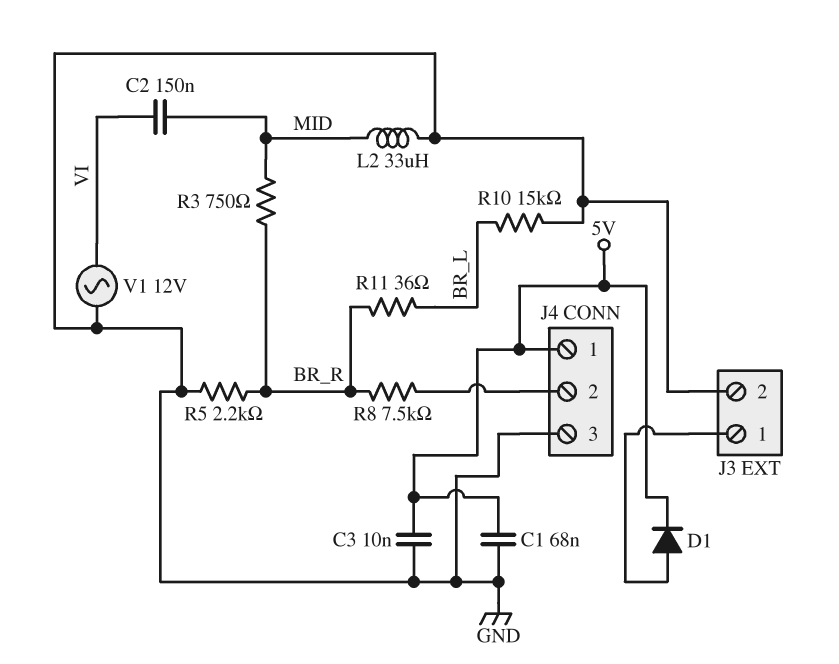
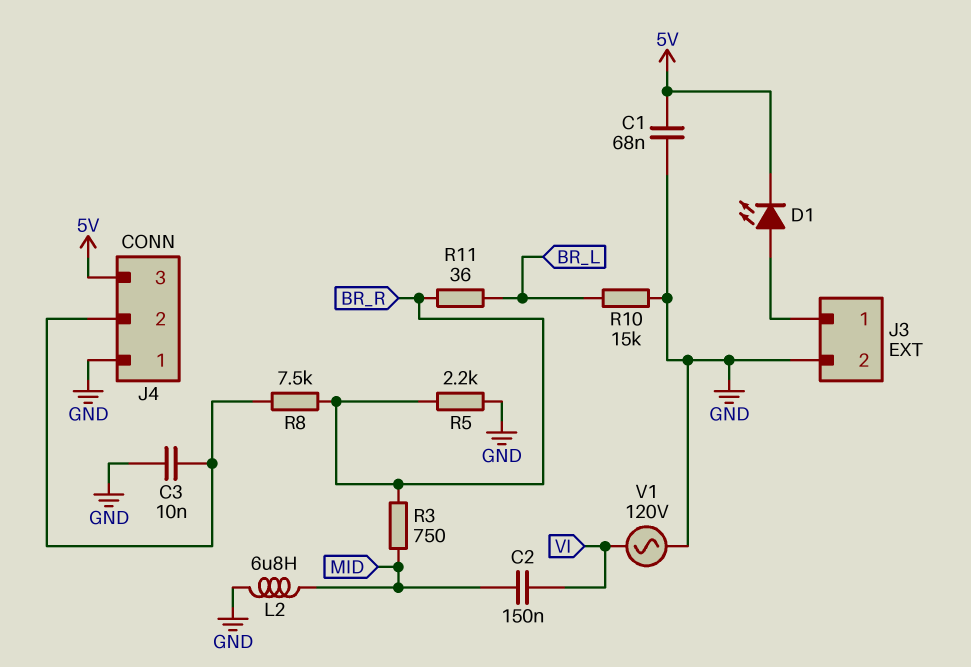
C3: 10nF (5V, GND) -> 10nF (GND, J4/2)
D1: diode (A J3/1, K 5V) -> LED (A J3/1, K 5V)
J4 pin 1: 5V -> GND
J4 pin 3: GND -> 5V
L2: 33uH (GND, MID) -> 6.8uH (GND, MID)
V1: AC 12V (GND, VI) -> AC 120V (GND, VI)

